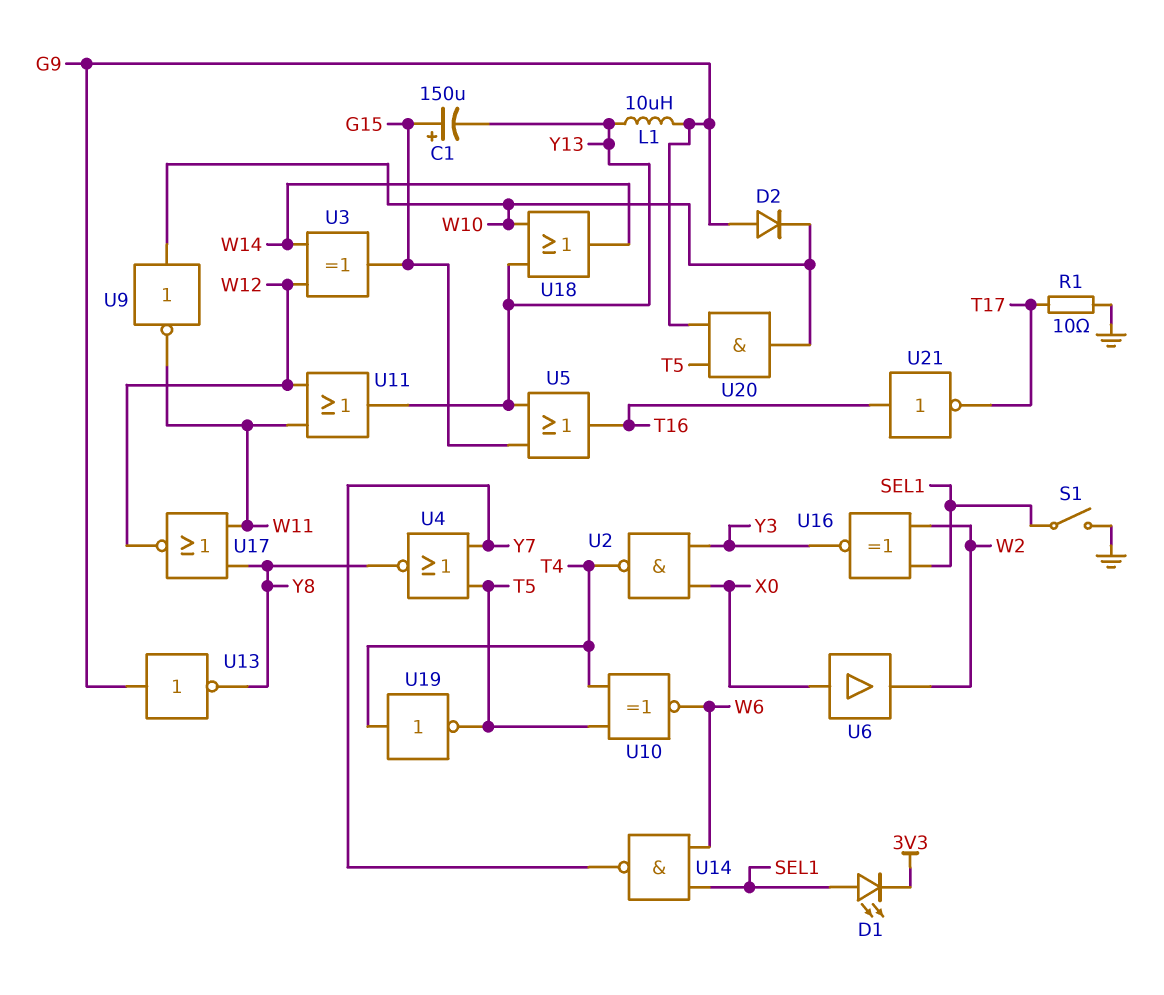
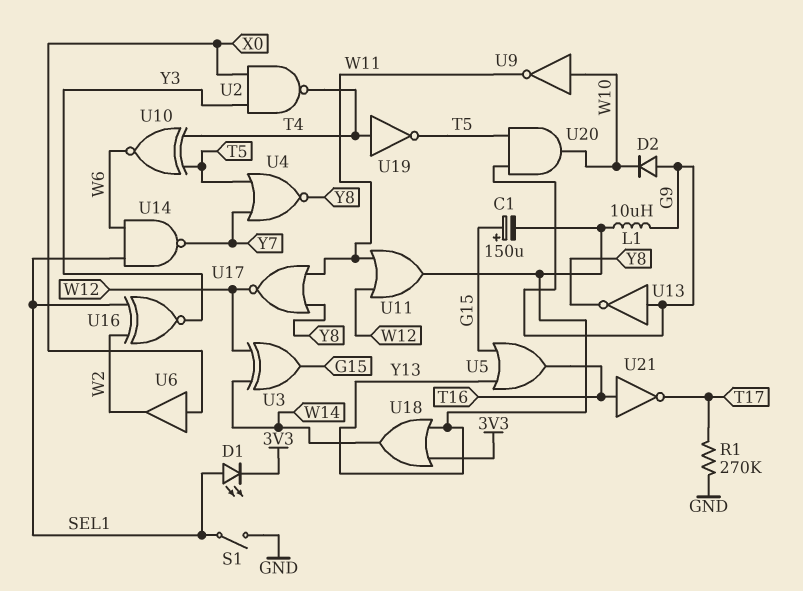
R1: 10 (GND, T17) -> 270k (GND, T17)
U18: OR (in W10, in Y13, out W14) -> OR (in 3V3, in Y13, out W14)

